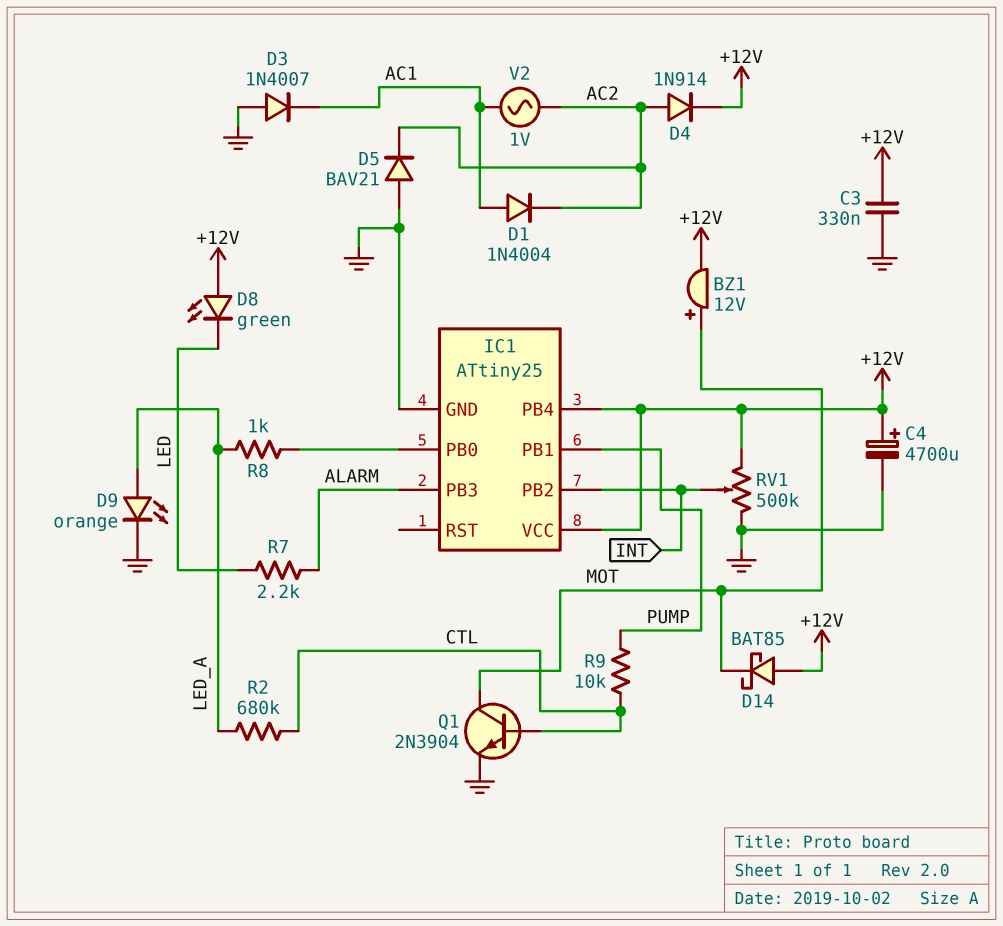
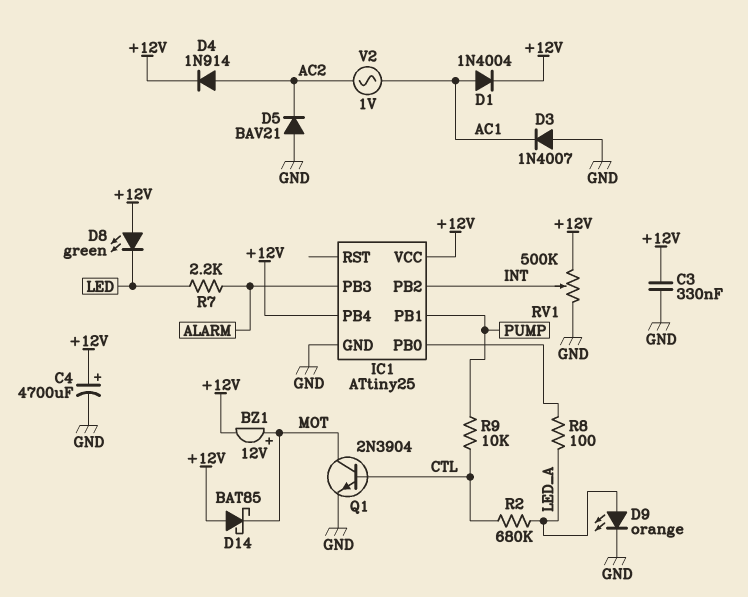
D1: diode 1N4004 (A AC1, K AC2) -> diode 1N4004 (A AC1, K +12V)
R8: 1k (IC1/PB0, LED_A) -> 100 (IC1/PB0, LED_A)

